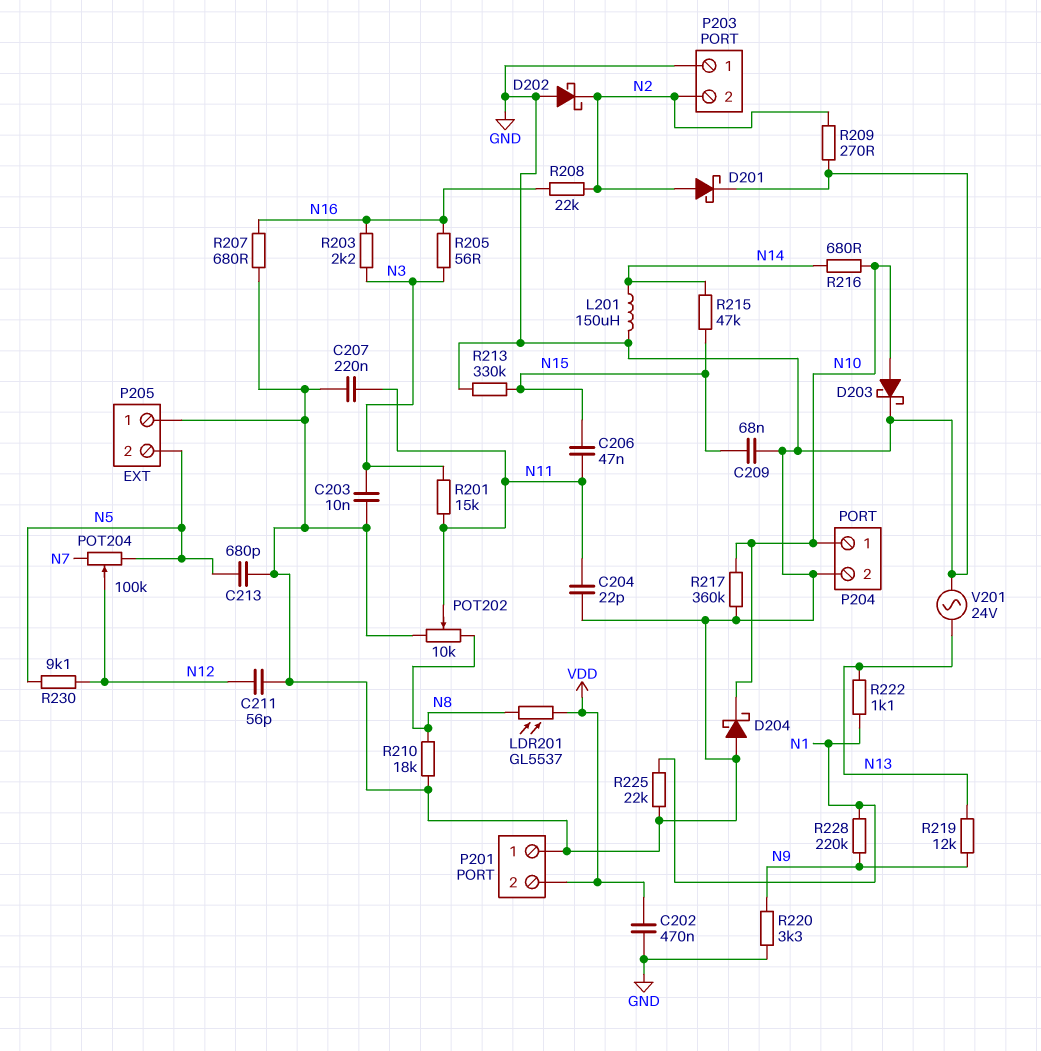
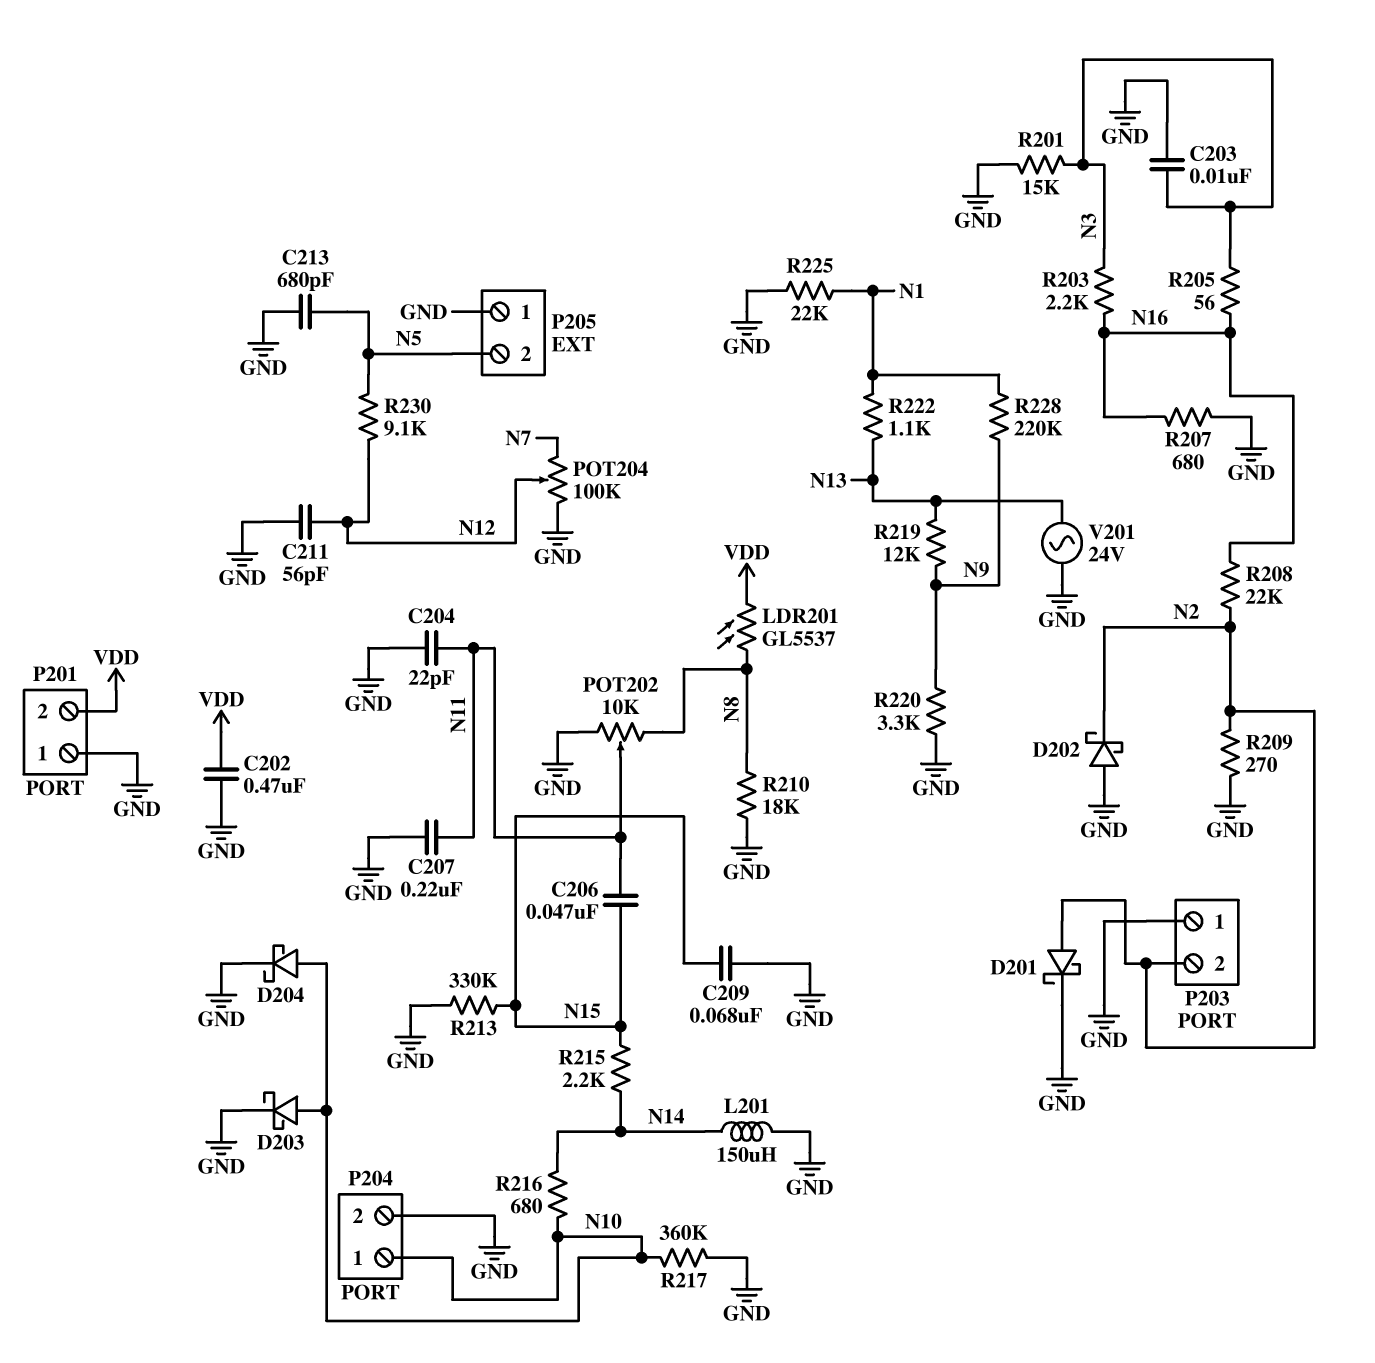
D204: schottky (A GND, K N10) -> schottky (A N10, K GND)
POT204: 100k (N5, N7, wiper N12) -> 100k (GND, N7, wiper N12)
R201: 15k (N3, N11) -> 15k (GND, N3)
R215: 47k (N14, N15) -> 2.2k (N14, N15)

